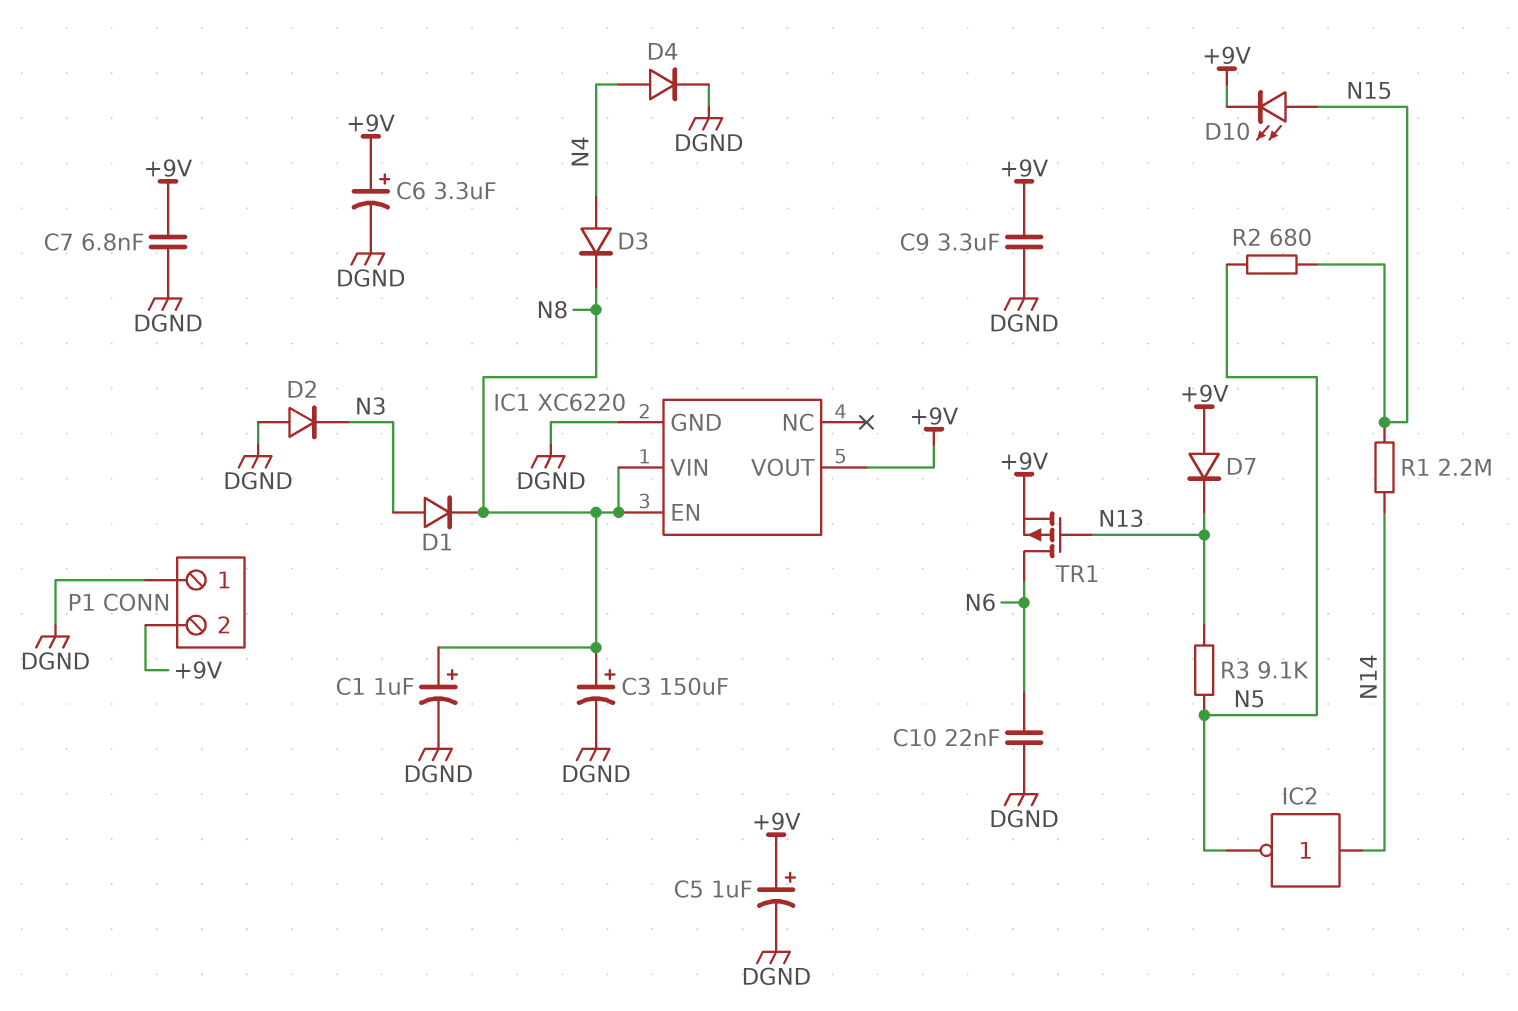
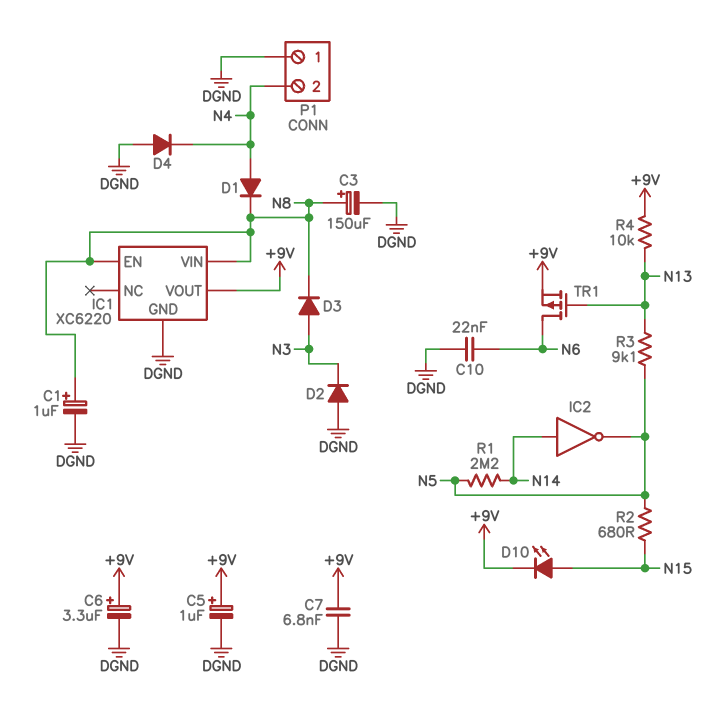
C9: 3.3uF (+9V, DGND) -> none
D1: diode (A N3, K N8) -> diode (A N4, K N8)
D3: diode (A N4, K N8) -> diode (A N3, K N8)
D4: diode (A N4, K DGND) -> diode (A DGND, K N4)
D7: diode (A +9V, K N13) -> none
P1 pin 2: +9V -> N4
R1: 2.2M (N14, N15) -> 2.2M (N5, N14)
R4: none -> 10k (+9V, N13)

